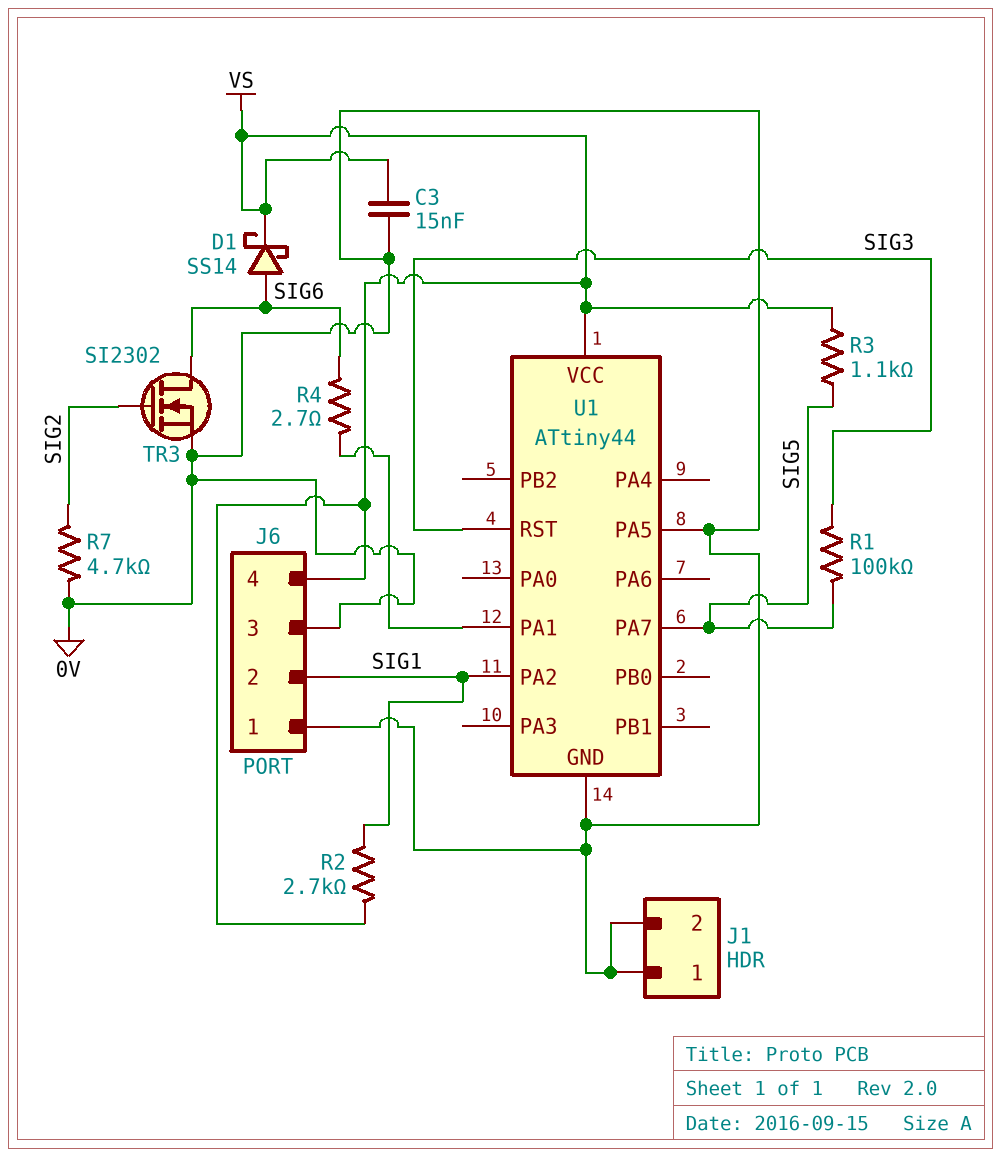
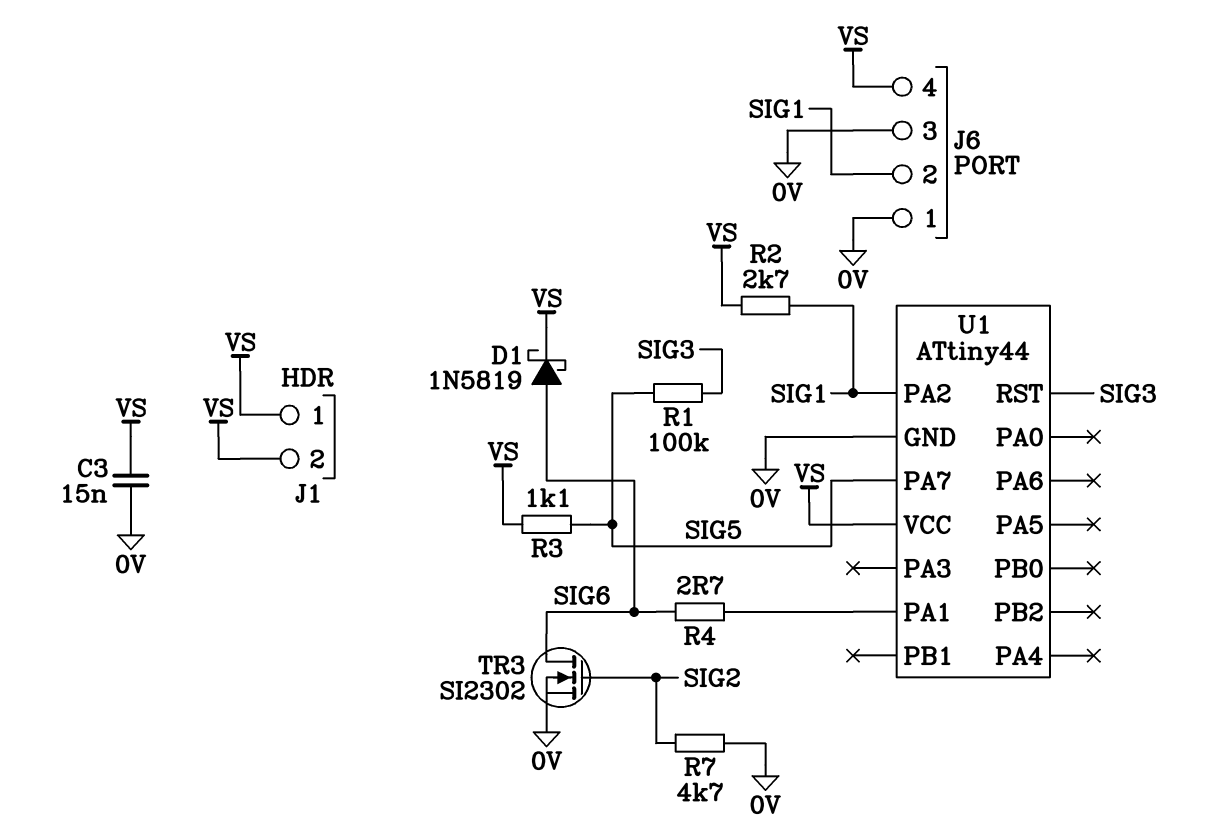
D1: schottky SS14 (A SIG6, K VS) -> schottky 1N5819 (A SIG6, K VS)
J1 pin 1: 0V -> VS
J1 pin 2: 0V -> VS
U1 pin PA5: 0V -> none

